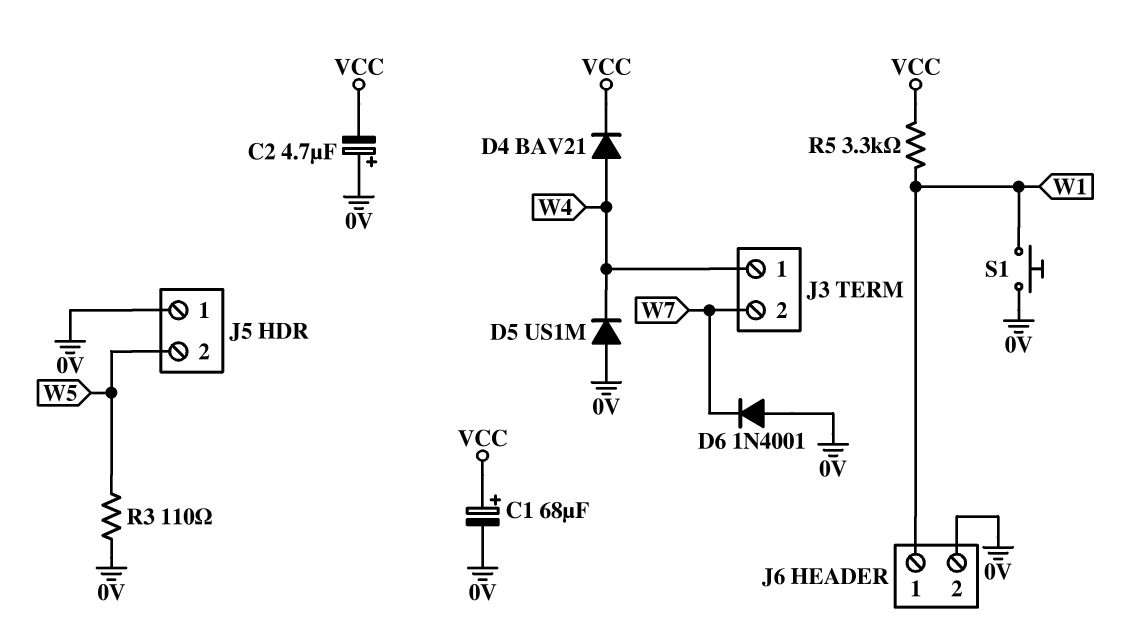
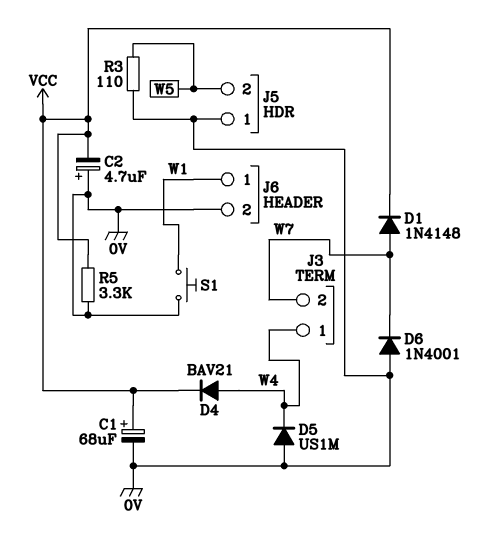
D1: none -> diode 1N4148 (A W7, K VCC)
R5: 3.3k (VCC, W1) -> 3.3k (0V, VCC)

